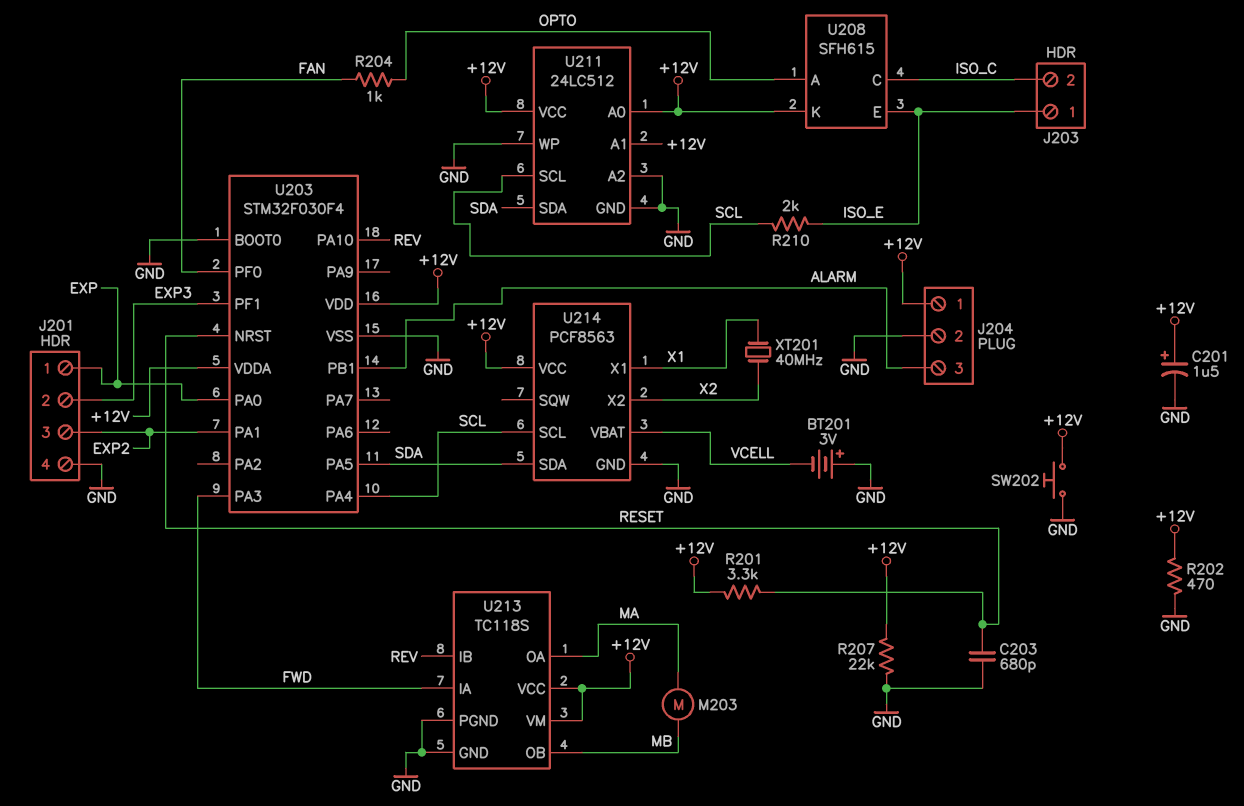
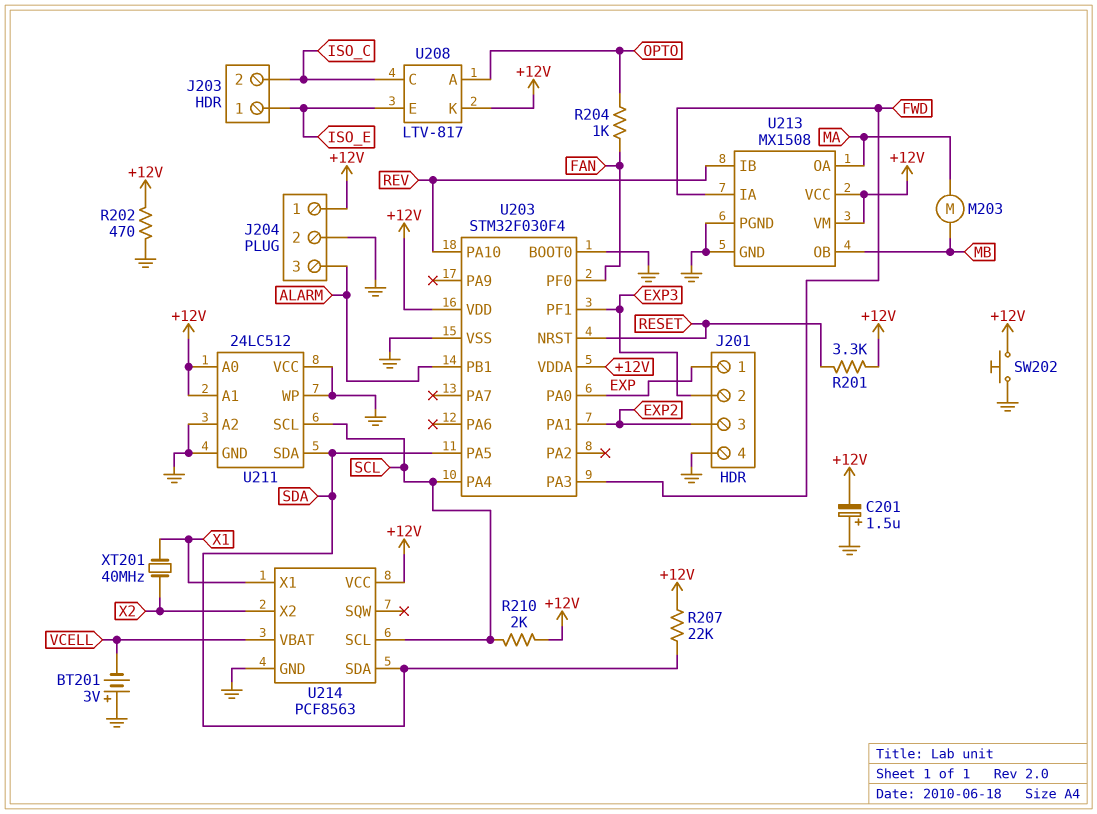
C201: 1.5uF (plus +12V, minus GND) -> 1.5uF (plus GND, minus +12V)
C203: 680pF (GND, RESET) -> none
R207: 22k (+12V, GND) -> 22k (+12V, SDA)
R210: 2k (ISO_E, SCL) -> 2k (+12V, SCL)
U208: SFH615 -> LTV-817
U211 pin VCC: +12V -> GND
U213: TC118S -> MX1508

